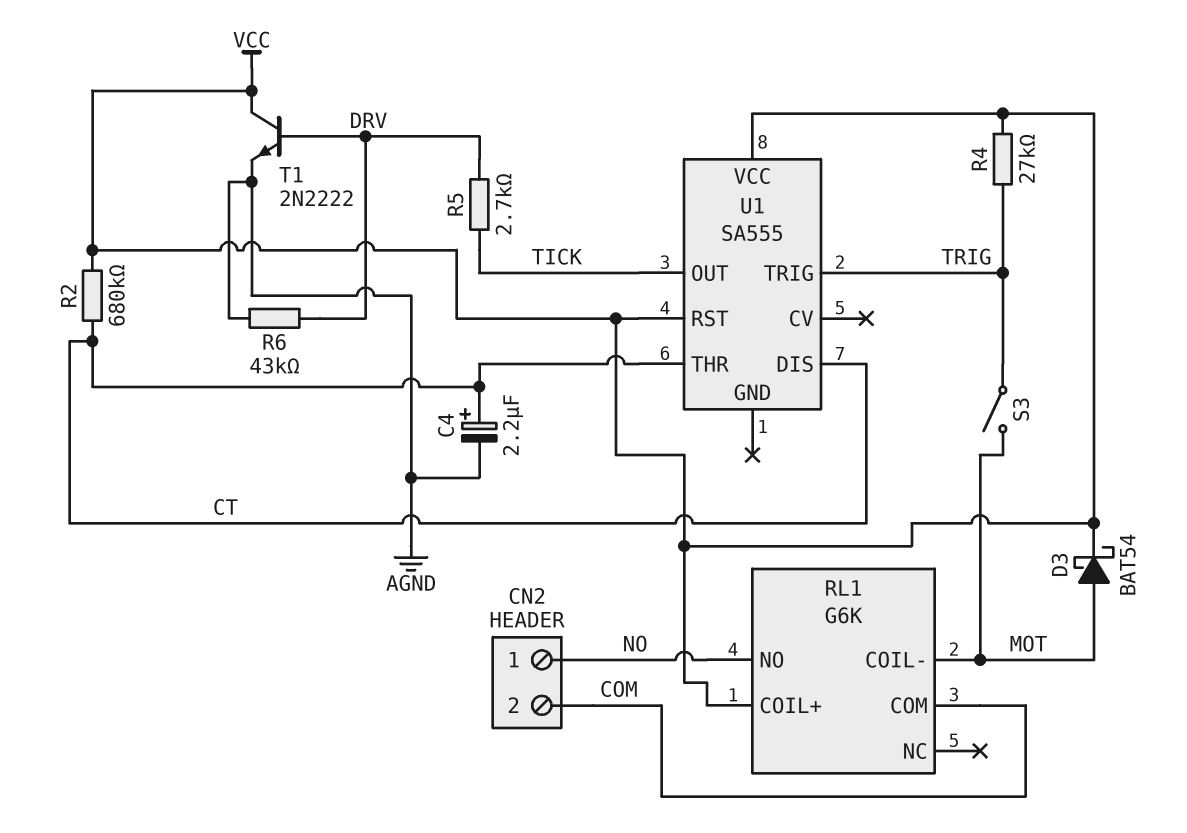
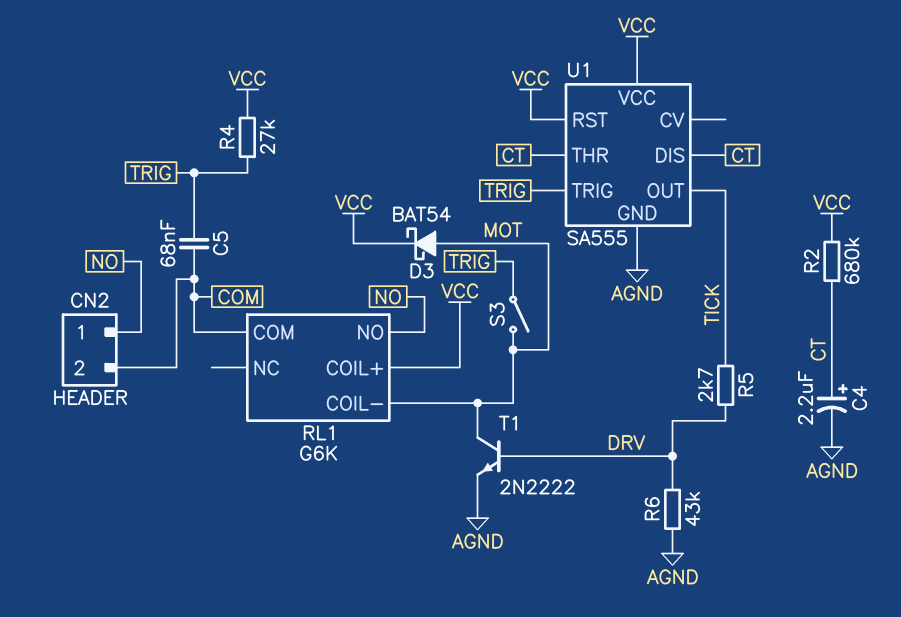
C5: none -> 68nF (COM, TRIG)
T1: NPN 2N2222 (B DRV, C VCC, E AGND) -> NPN 2N2222 (B DRV, C MOT, E AGND)
U1 pin GND: none -> AGND

